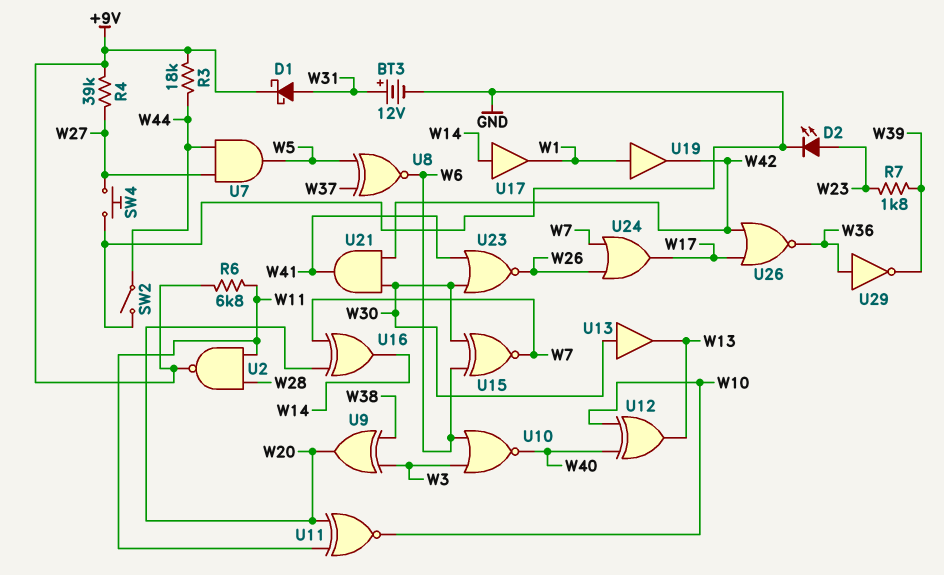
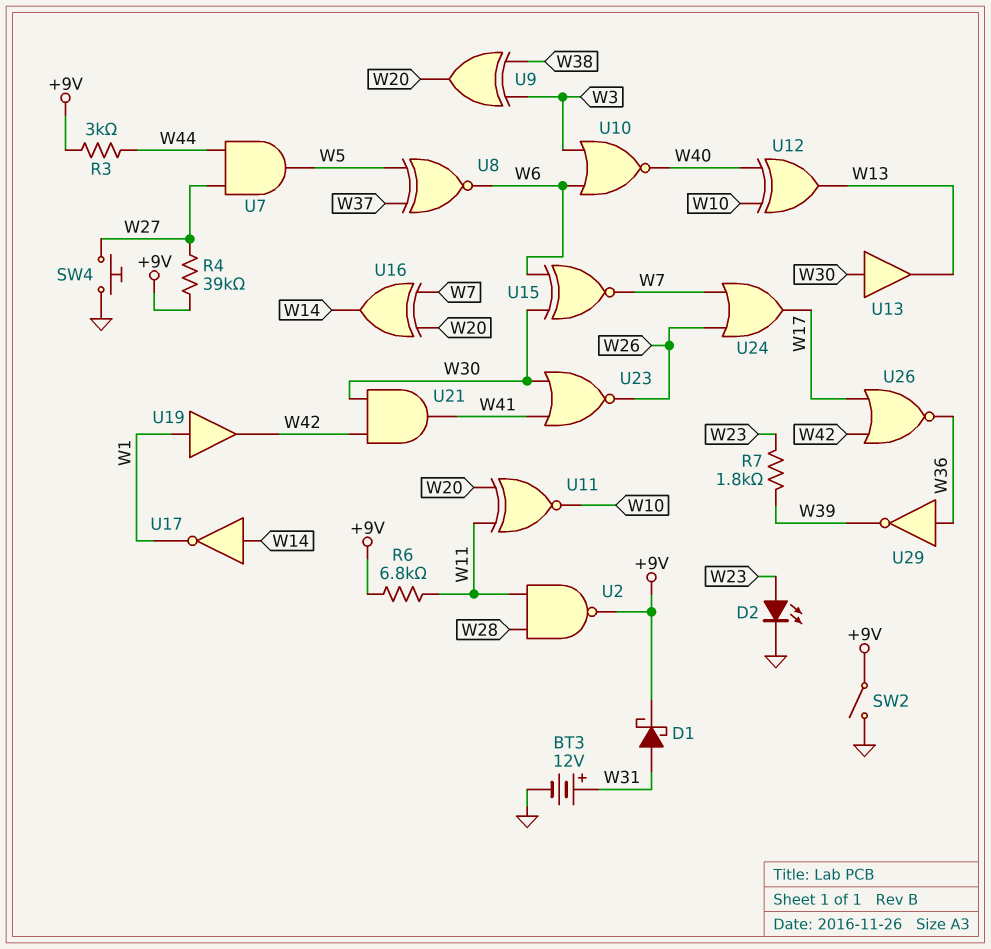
R3: 18k (+9V, W44) -> 3k (+9V, W44)
SW2: switch (GND, W44) -> switch (+9V, GND)
U17: buffer (in W14, out W1) -> NOT (in W14, out W1)

